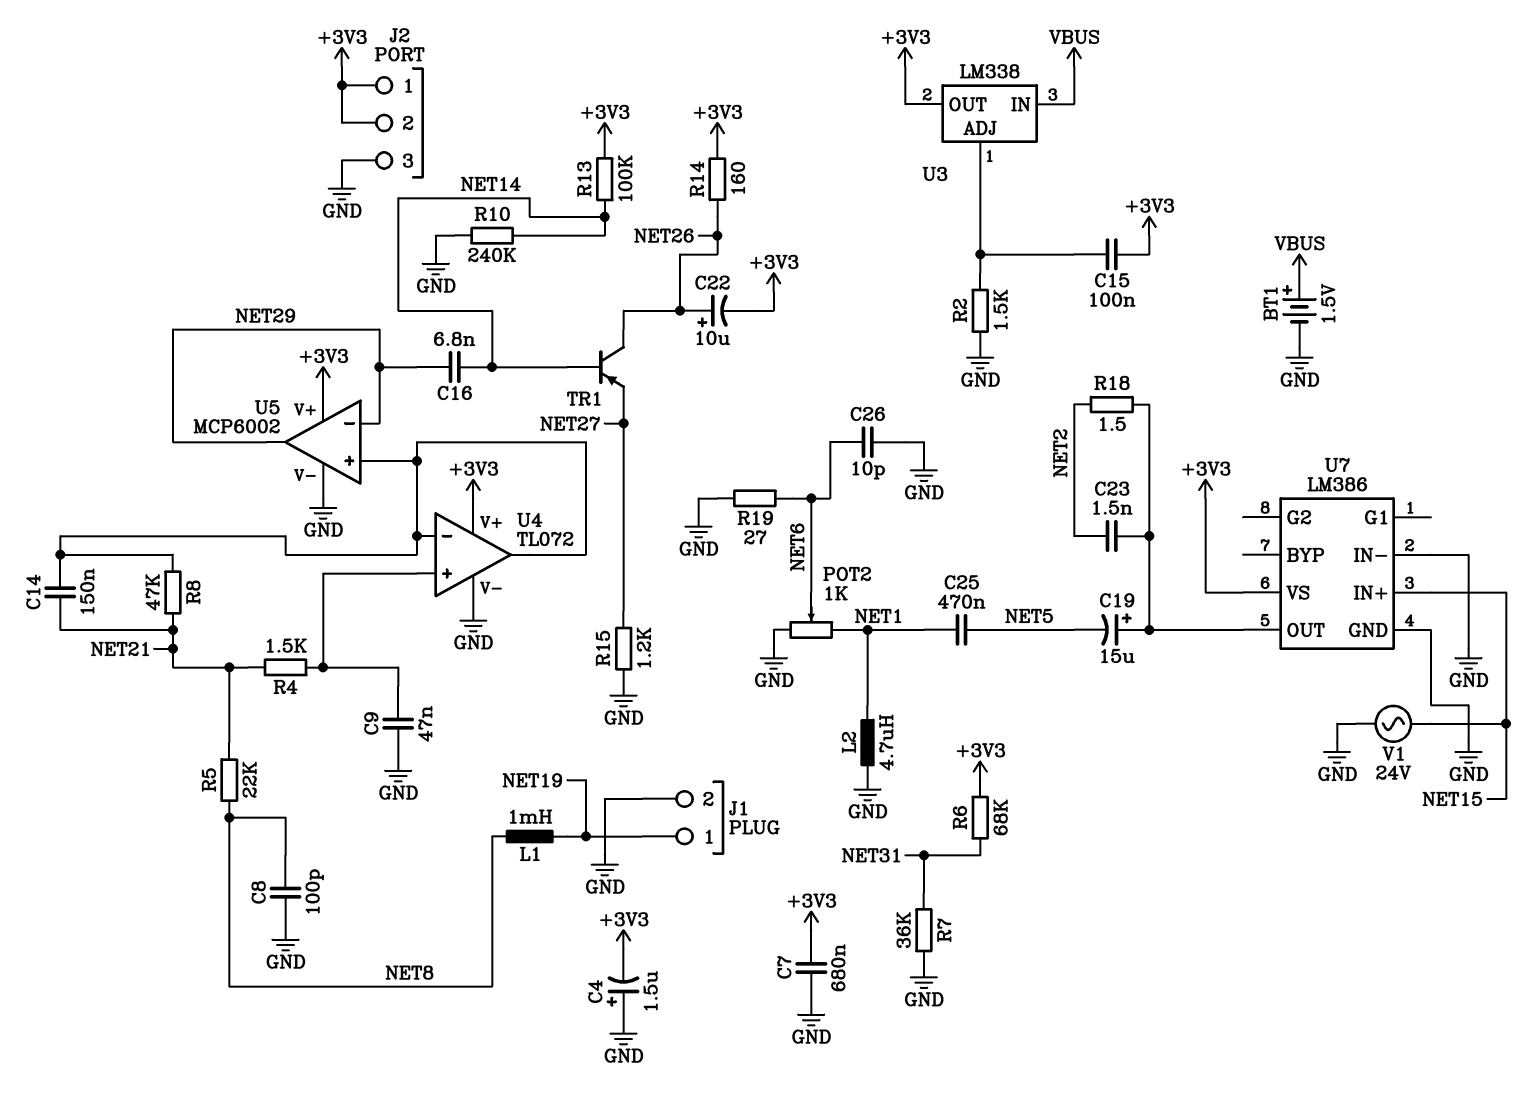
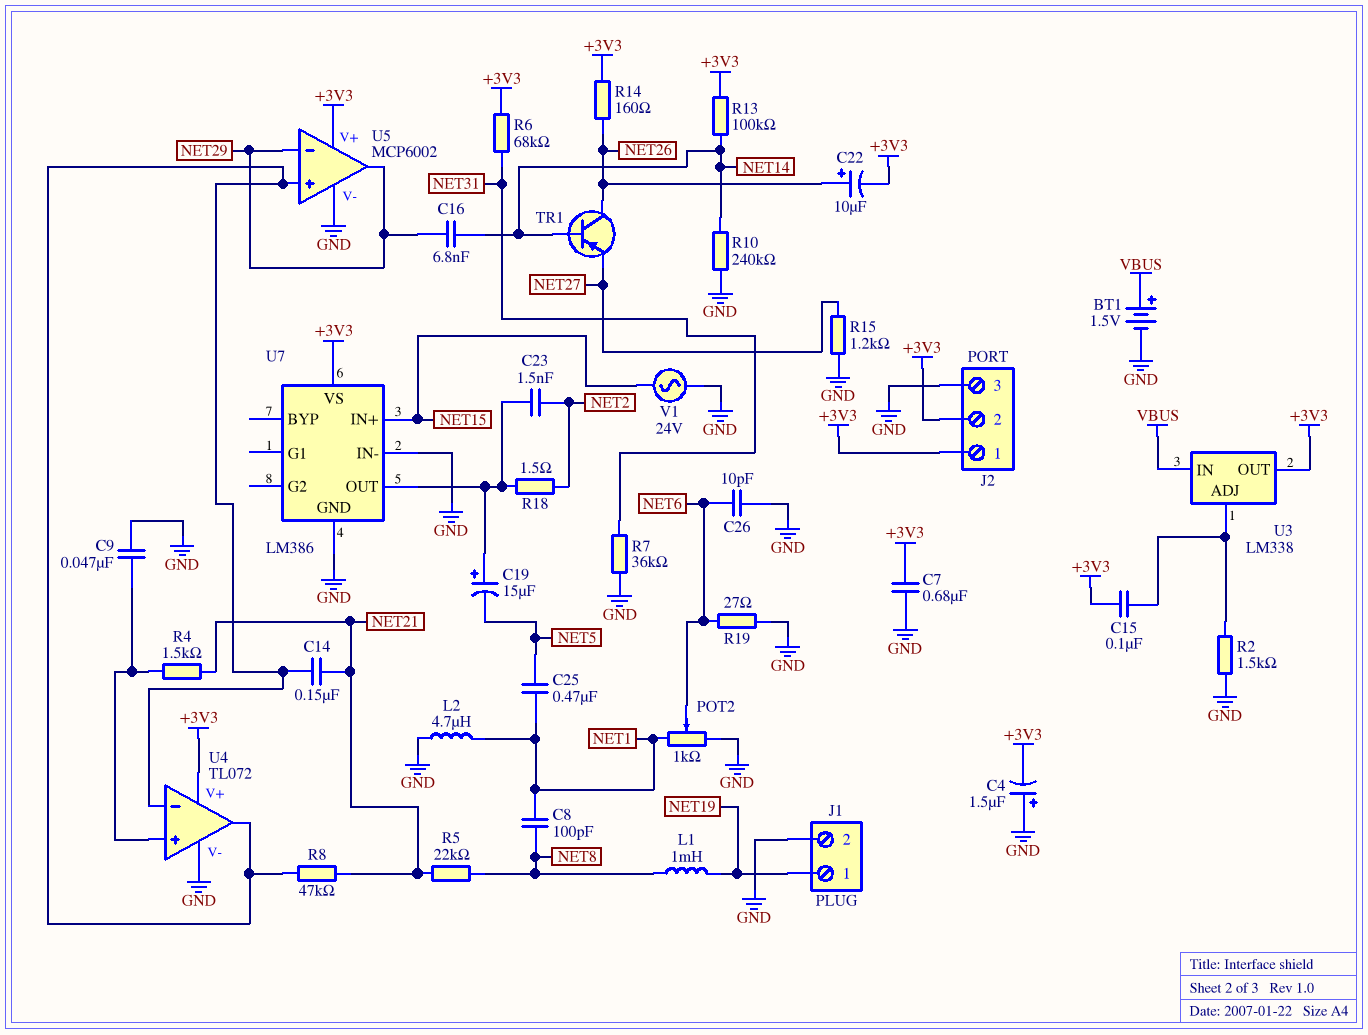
C8: 100pF (GND, NET8) -> 100pF (NET1, NET8)

